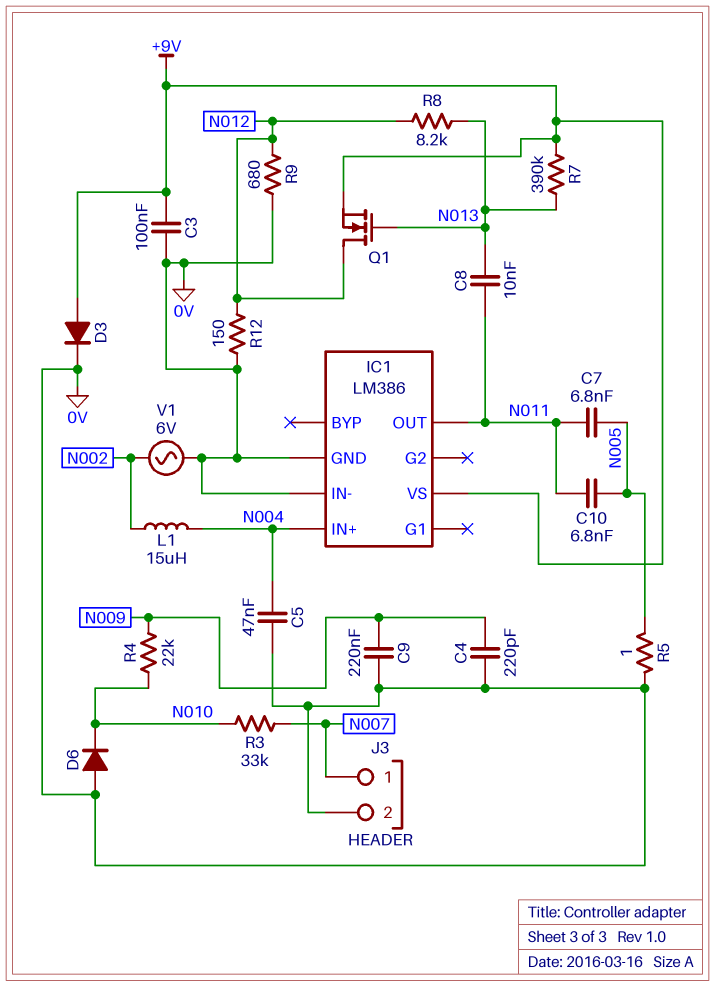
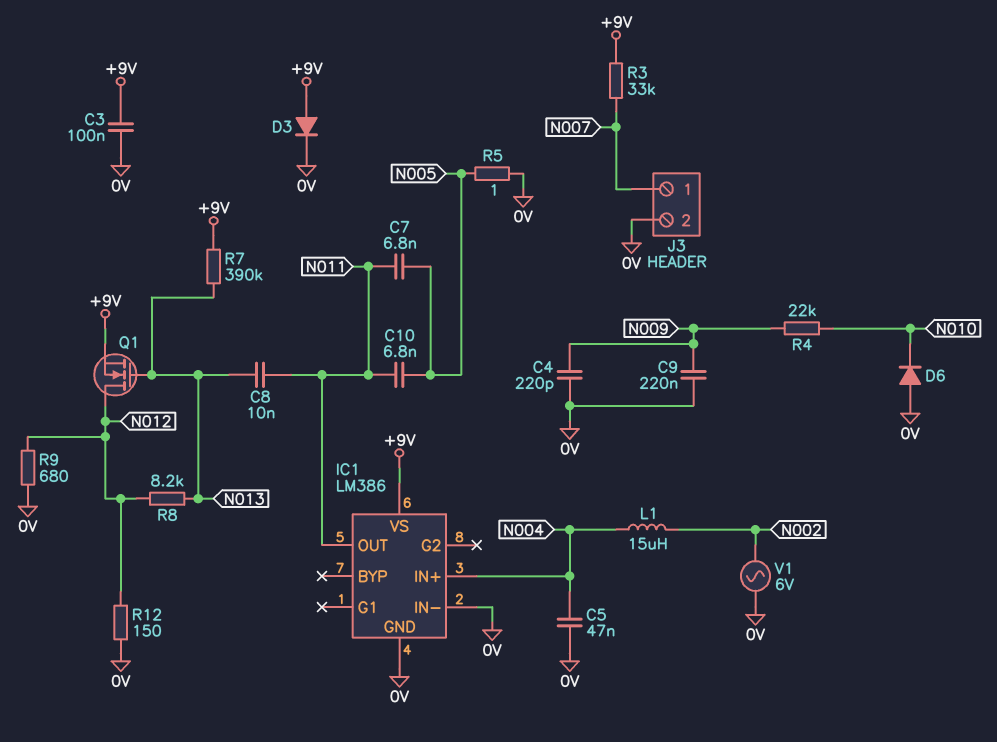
R3: 33k (N007, N010) -> 33k (+9V, N007)

